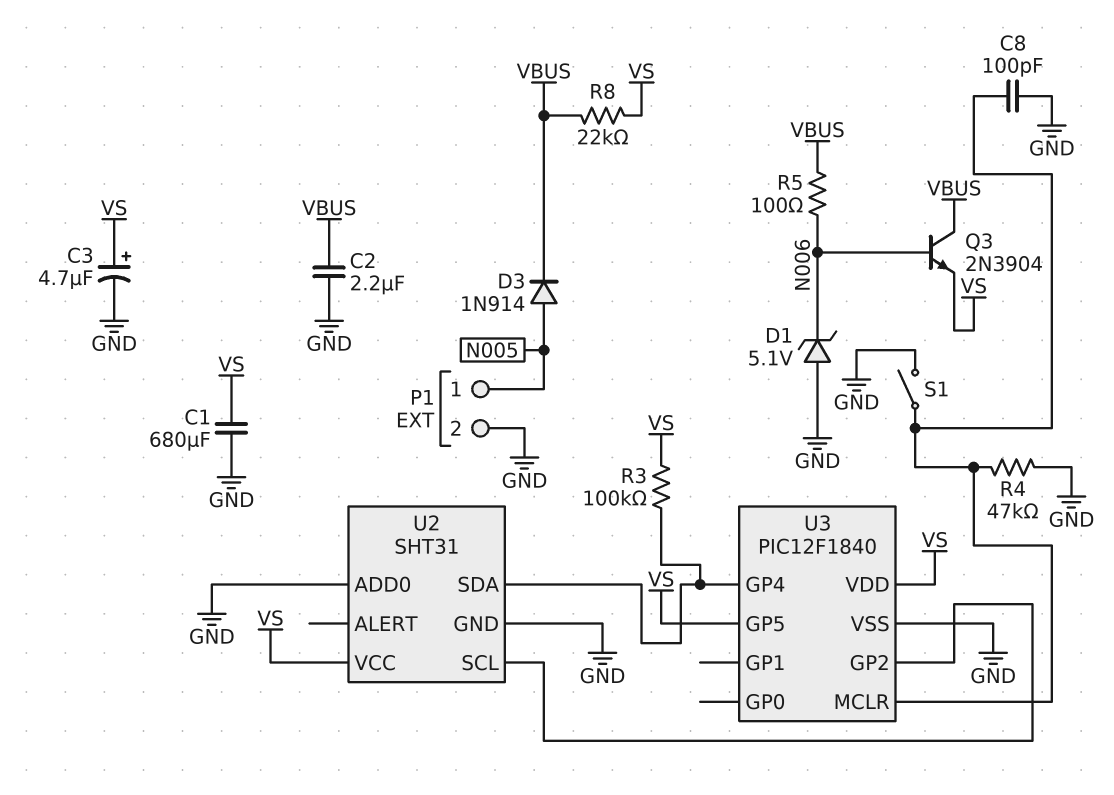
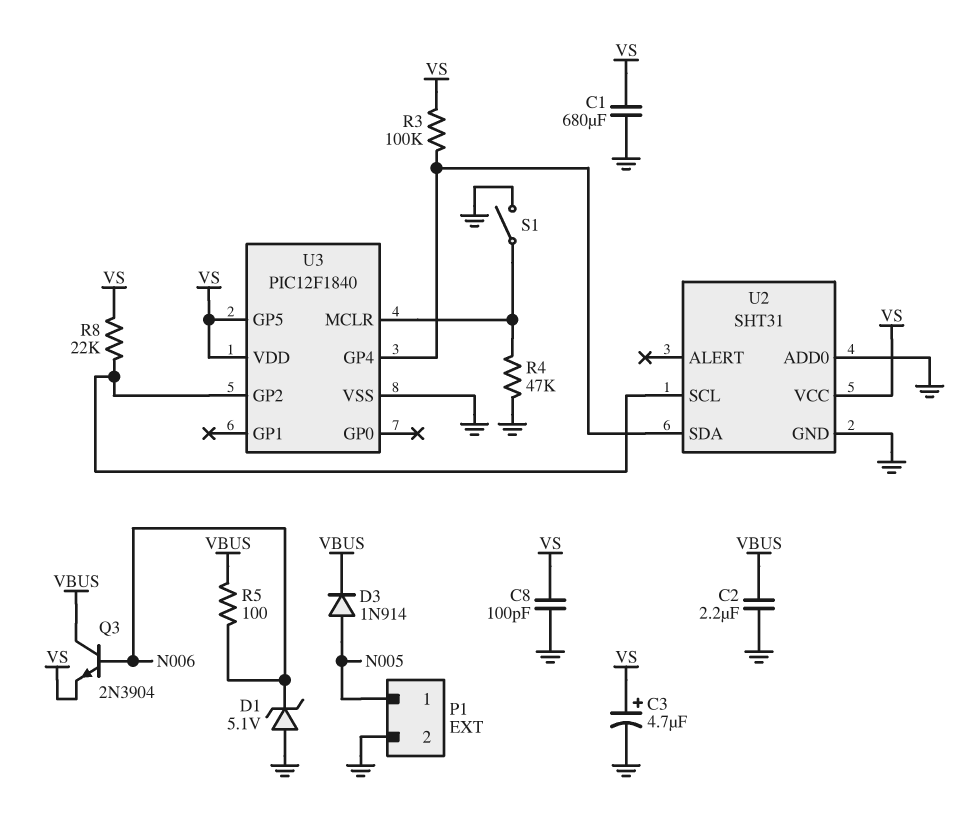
C8: 100pF (GND, U3/MCLR) -> 100pF (GND, VS)
R8: 22k (VBUS, VS) -> 22k (U2/SCL, VS)

